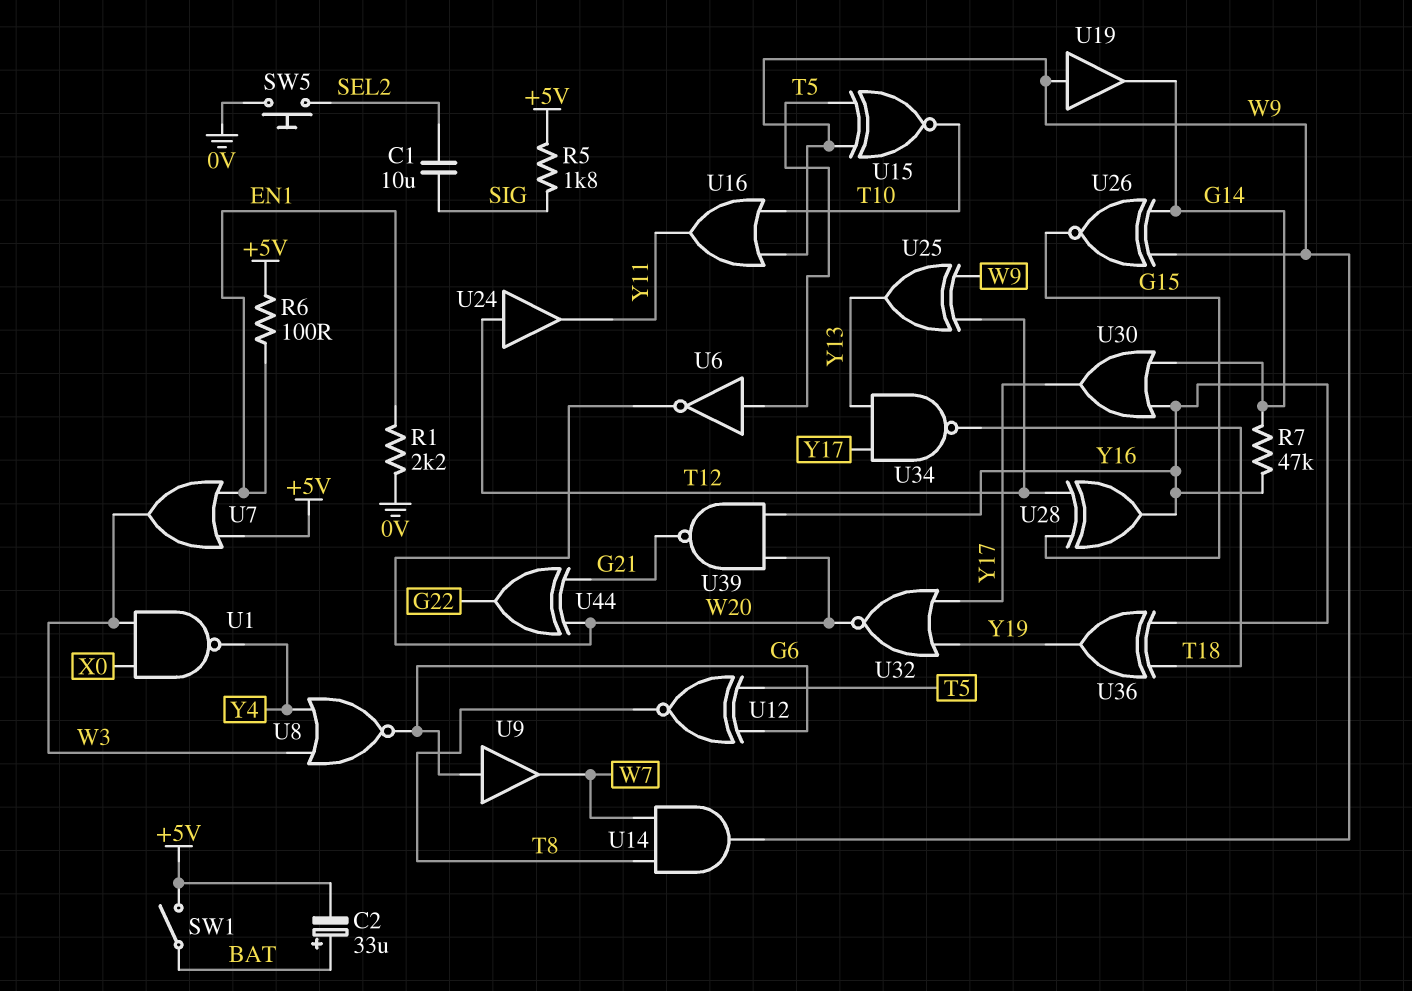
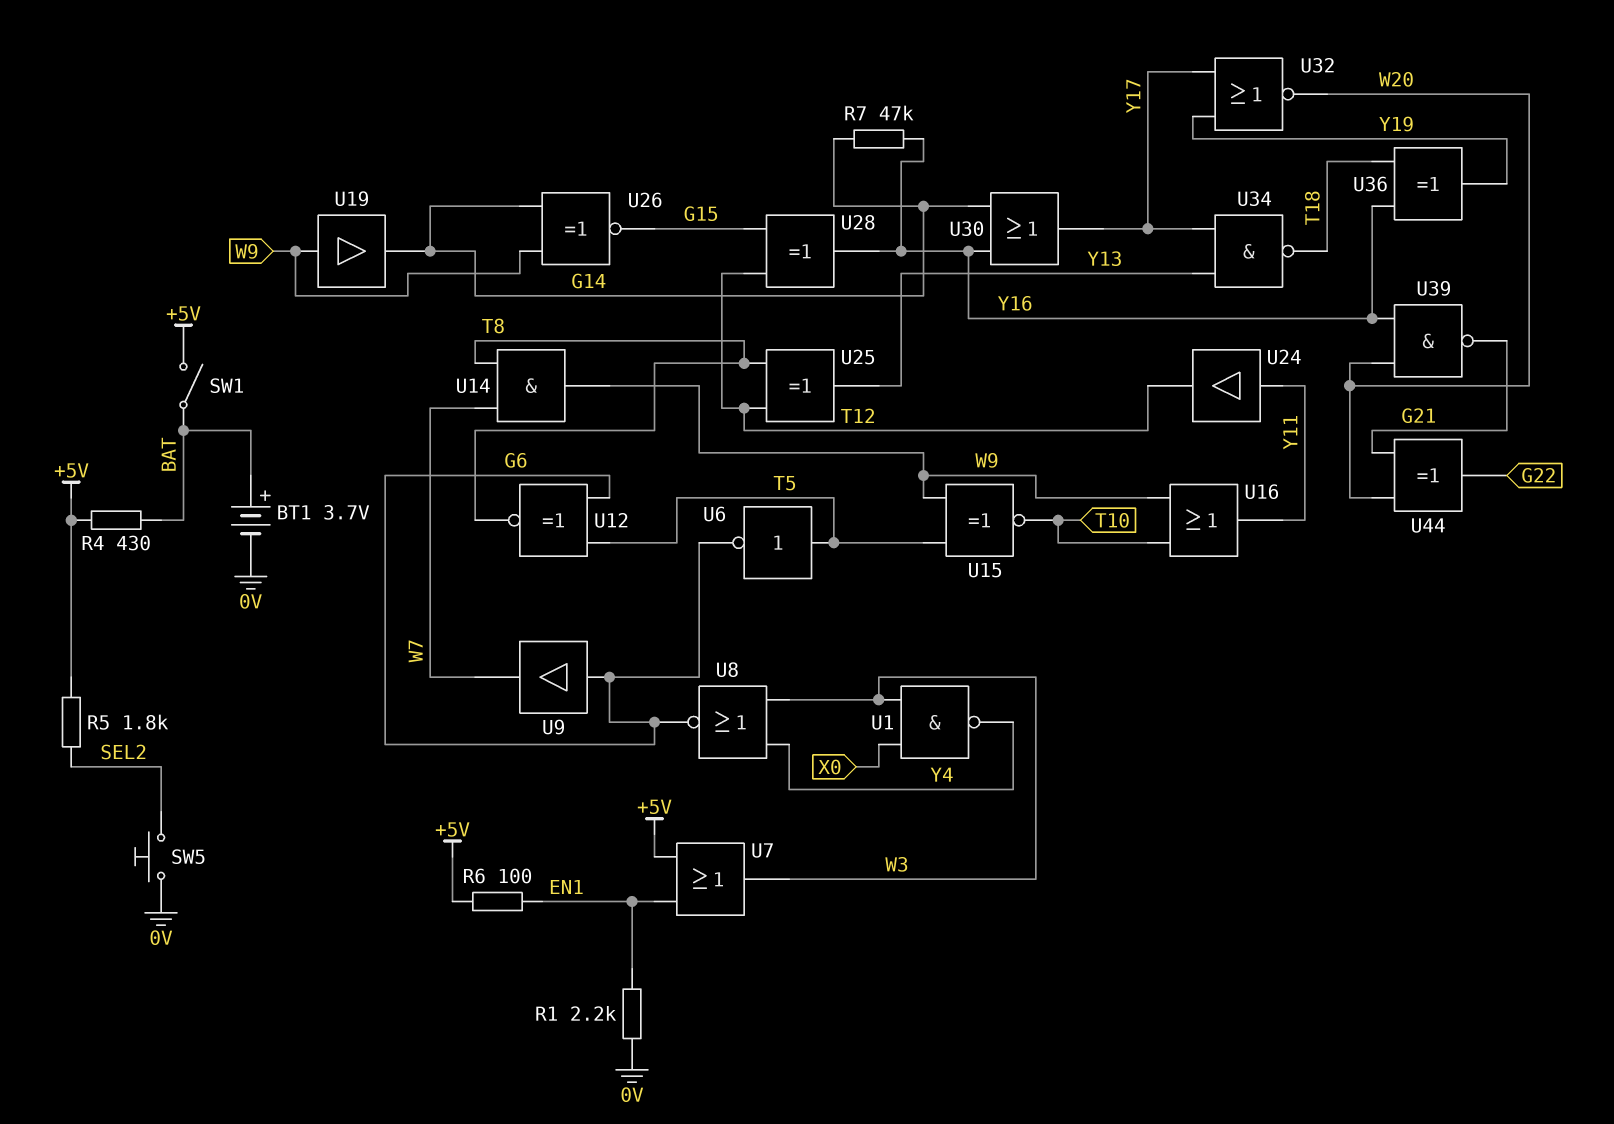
BT1: none -> 3.7V (plus BAT, minus 0V)
C1: 10uF (SEL2, SIG) -> none
C2: 33uF (plus BAT, minus +5V) -> none
R4: none -> 430 (+5V, BAT)
R5: 1.8k (+5V, SIG) -> 1.8k (+5V, SEL2)
U6: NOT (in T5, out W20) -> NOT (in T5, out G6)
U24: buffer (in T12, out Y11) -> buffer (in Y11, out T12)
U25: XOR (in T12, in W9, out Y13) -> XOR (in T8, in T12, out Y13)

